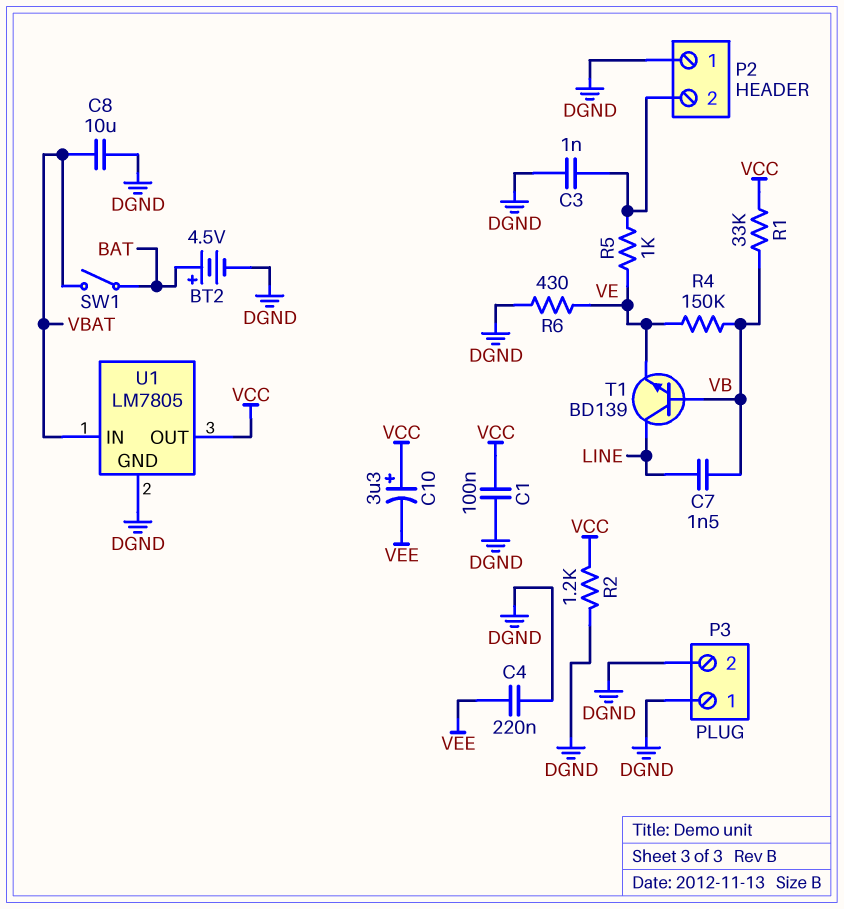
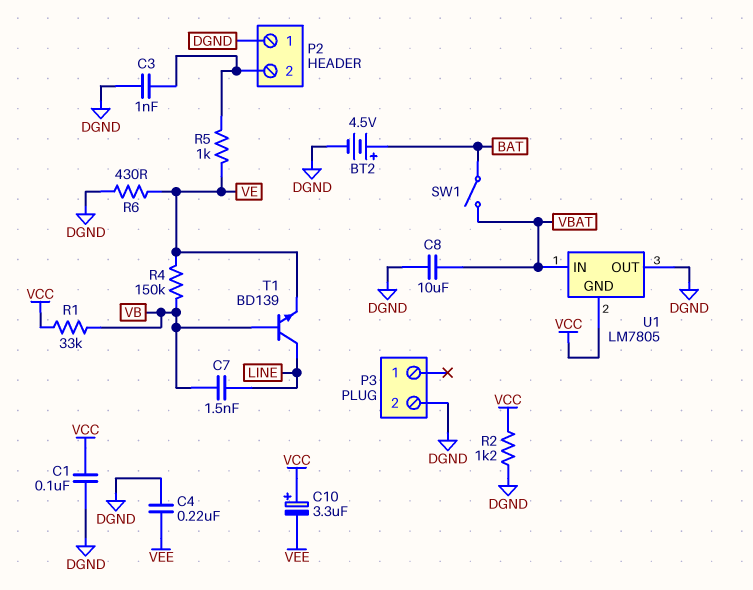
P3 pin 1: DGND -> none
U1 pin GND: DGND -> VCC
U1 pin OUT: VCC -> DGND

